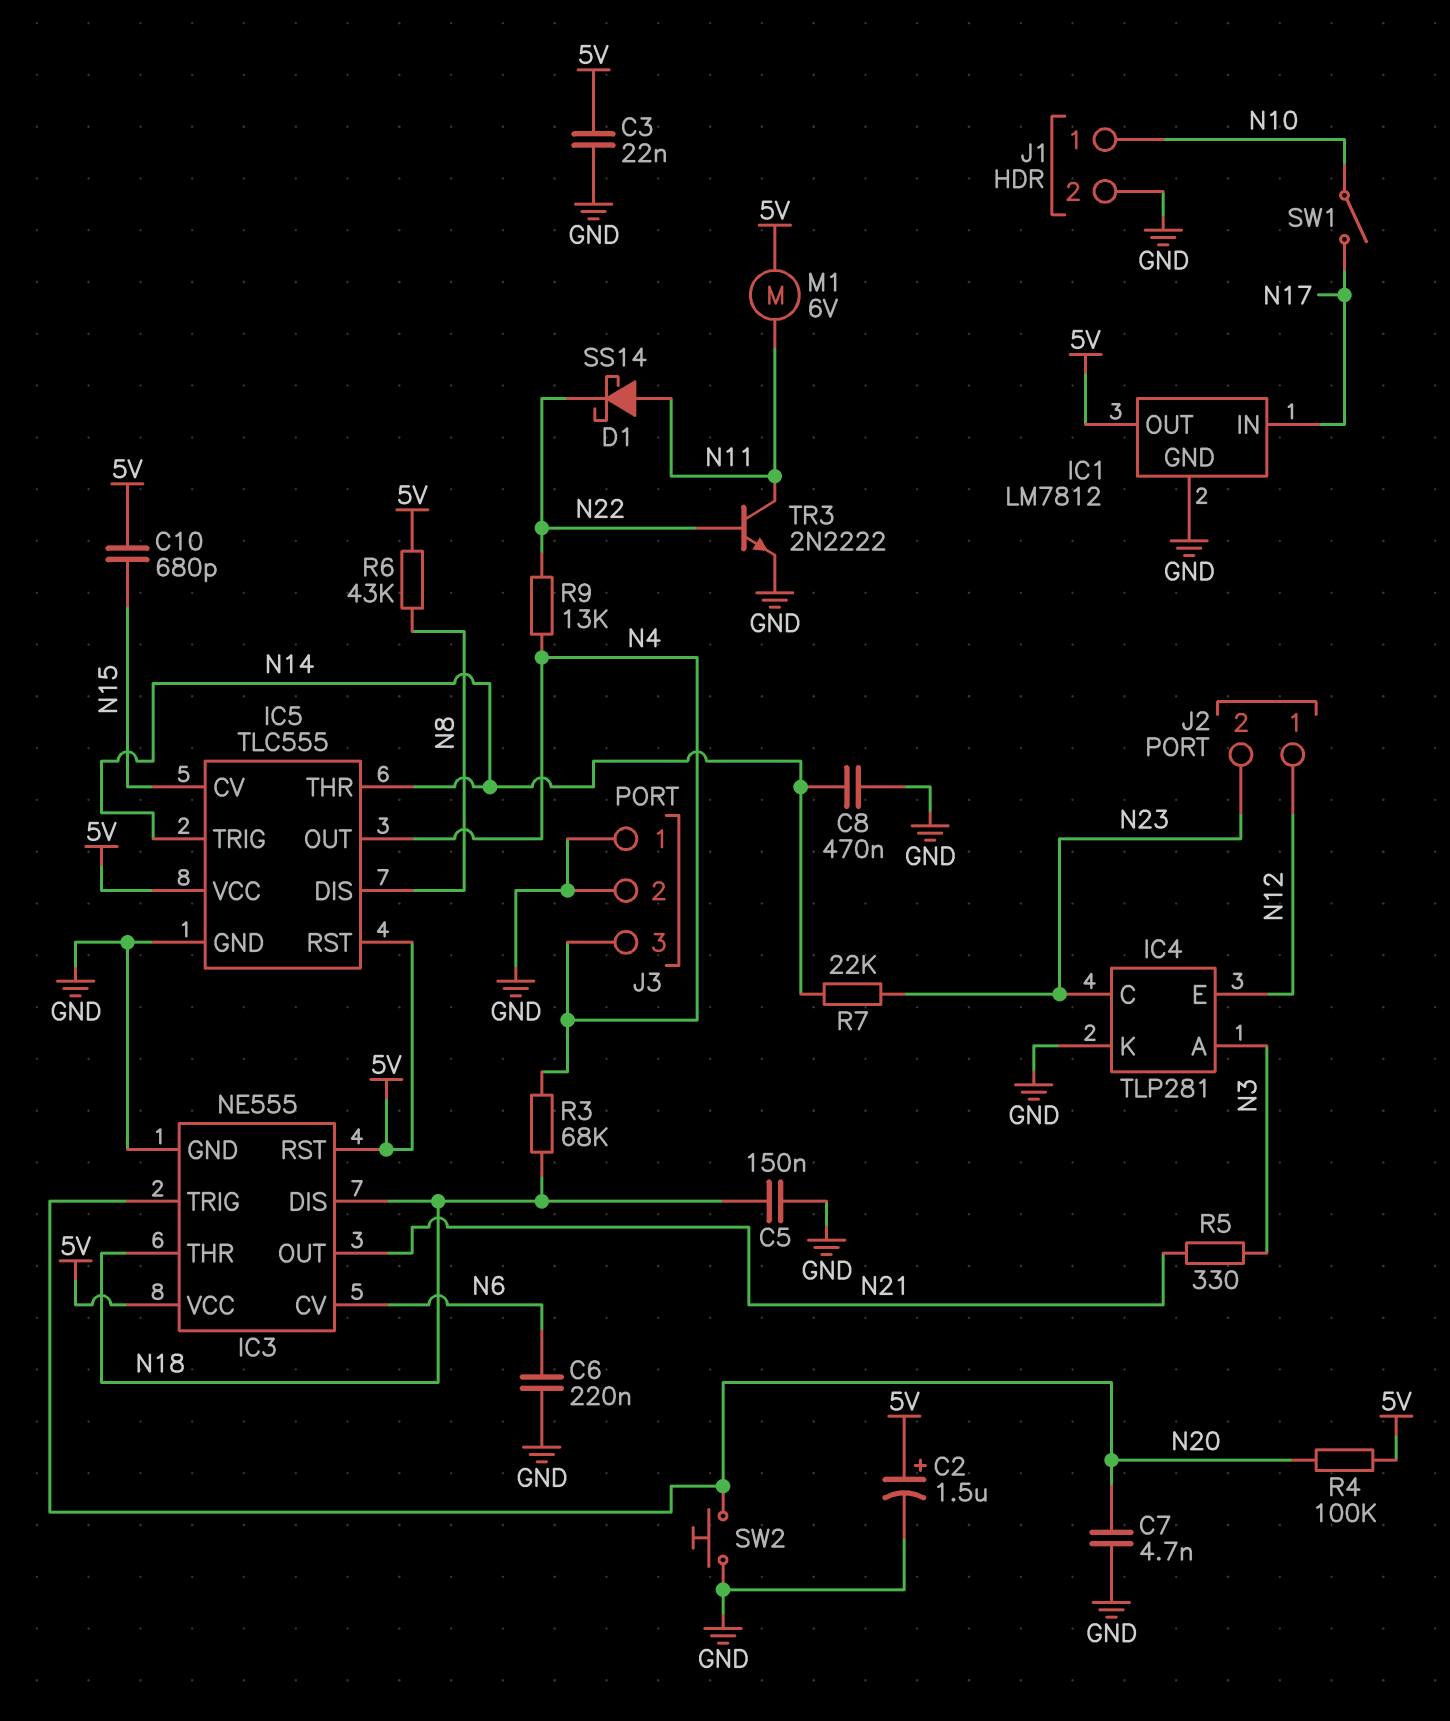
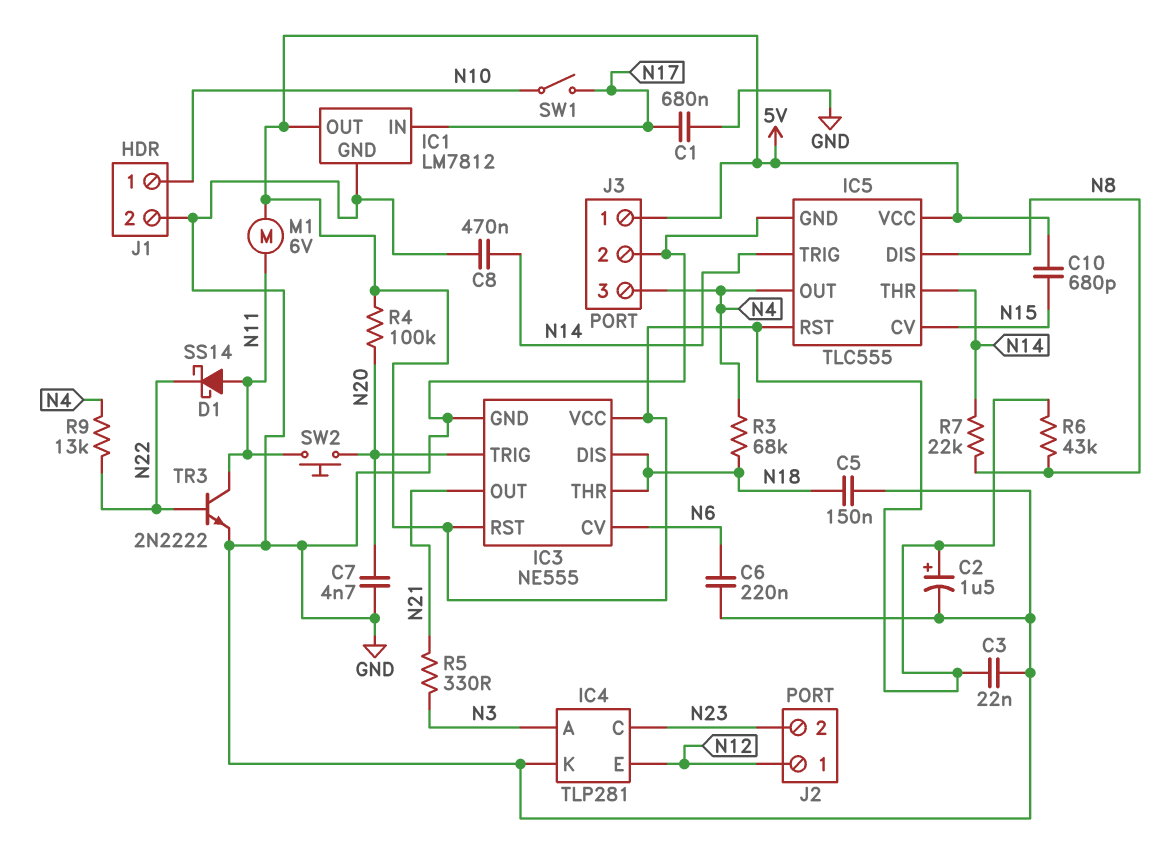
C1: none -> 680nF (GND, N17)
J3 pin 1: GND -> 5V
R7: 22k (N14, N23) -> 22k (N8, N14)
SW2: button (GND, N20) -> button (N11, N20)

